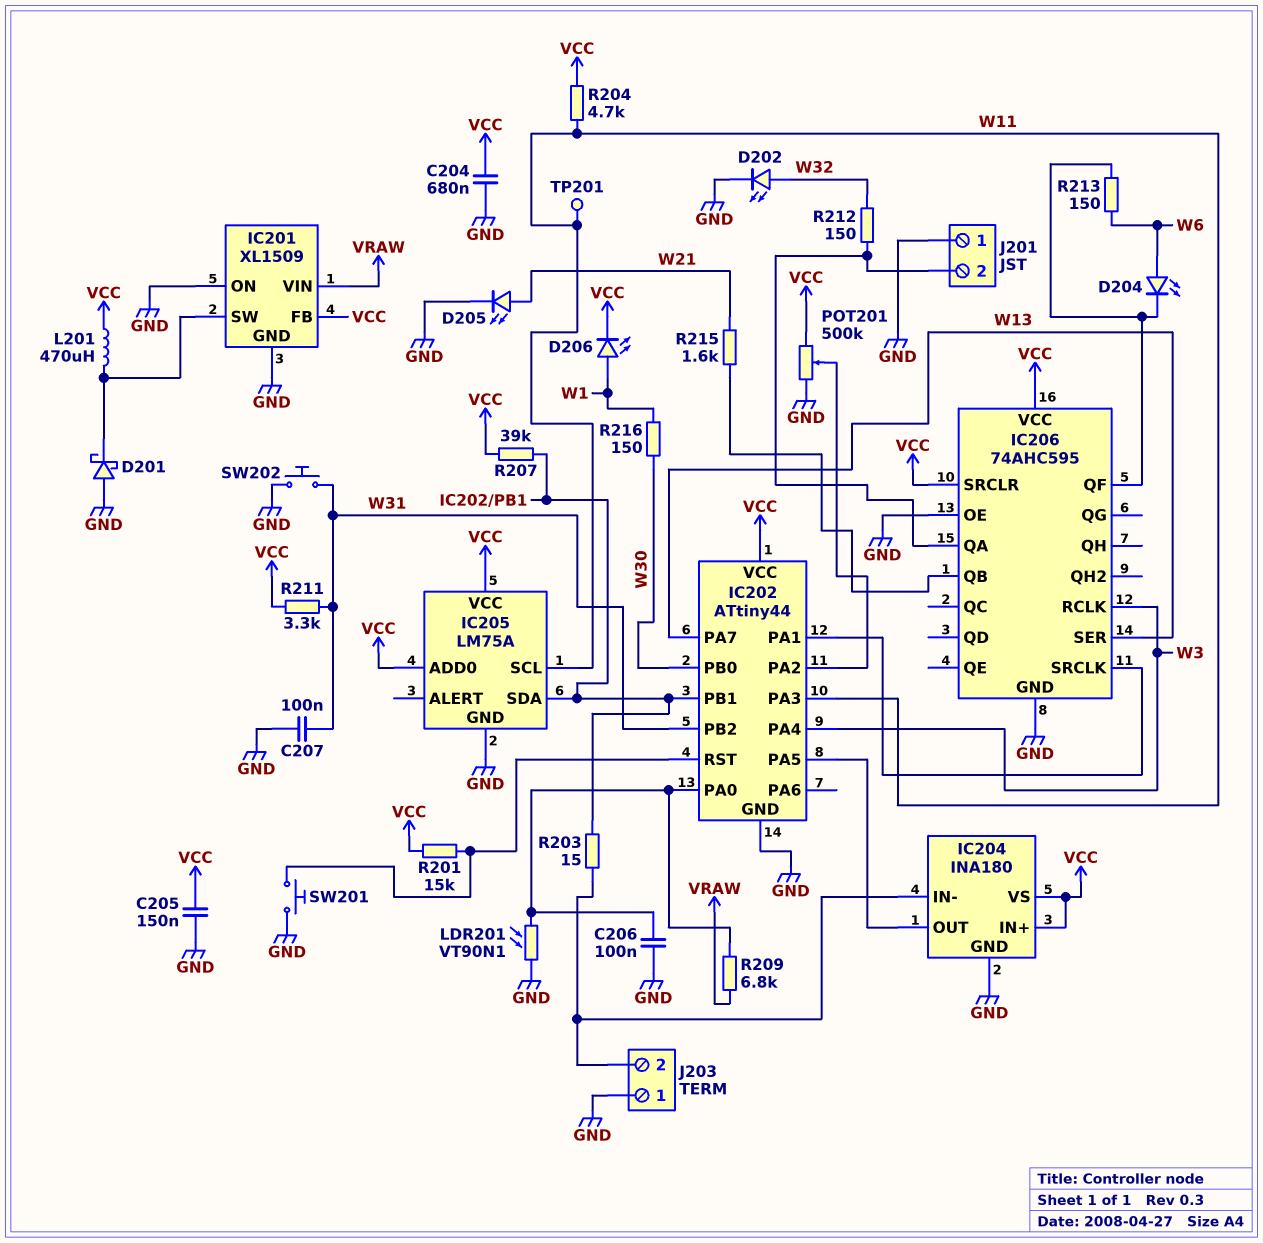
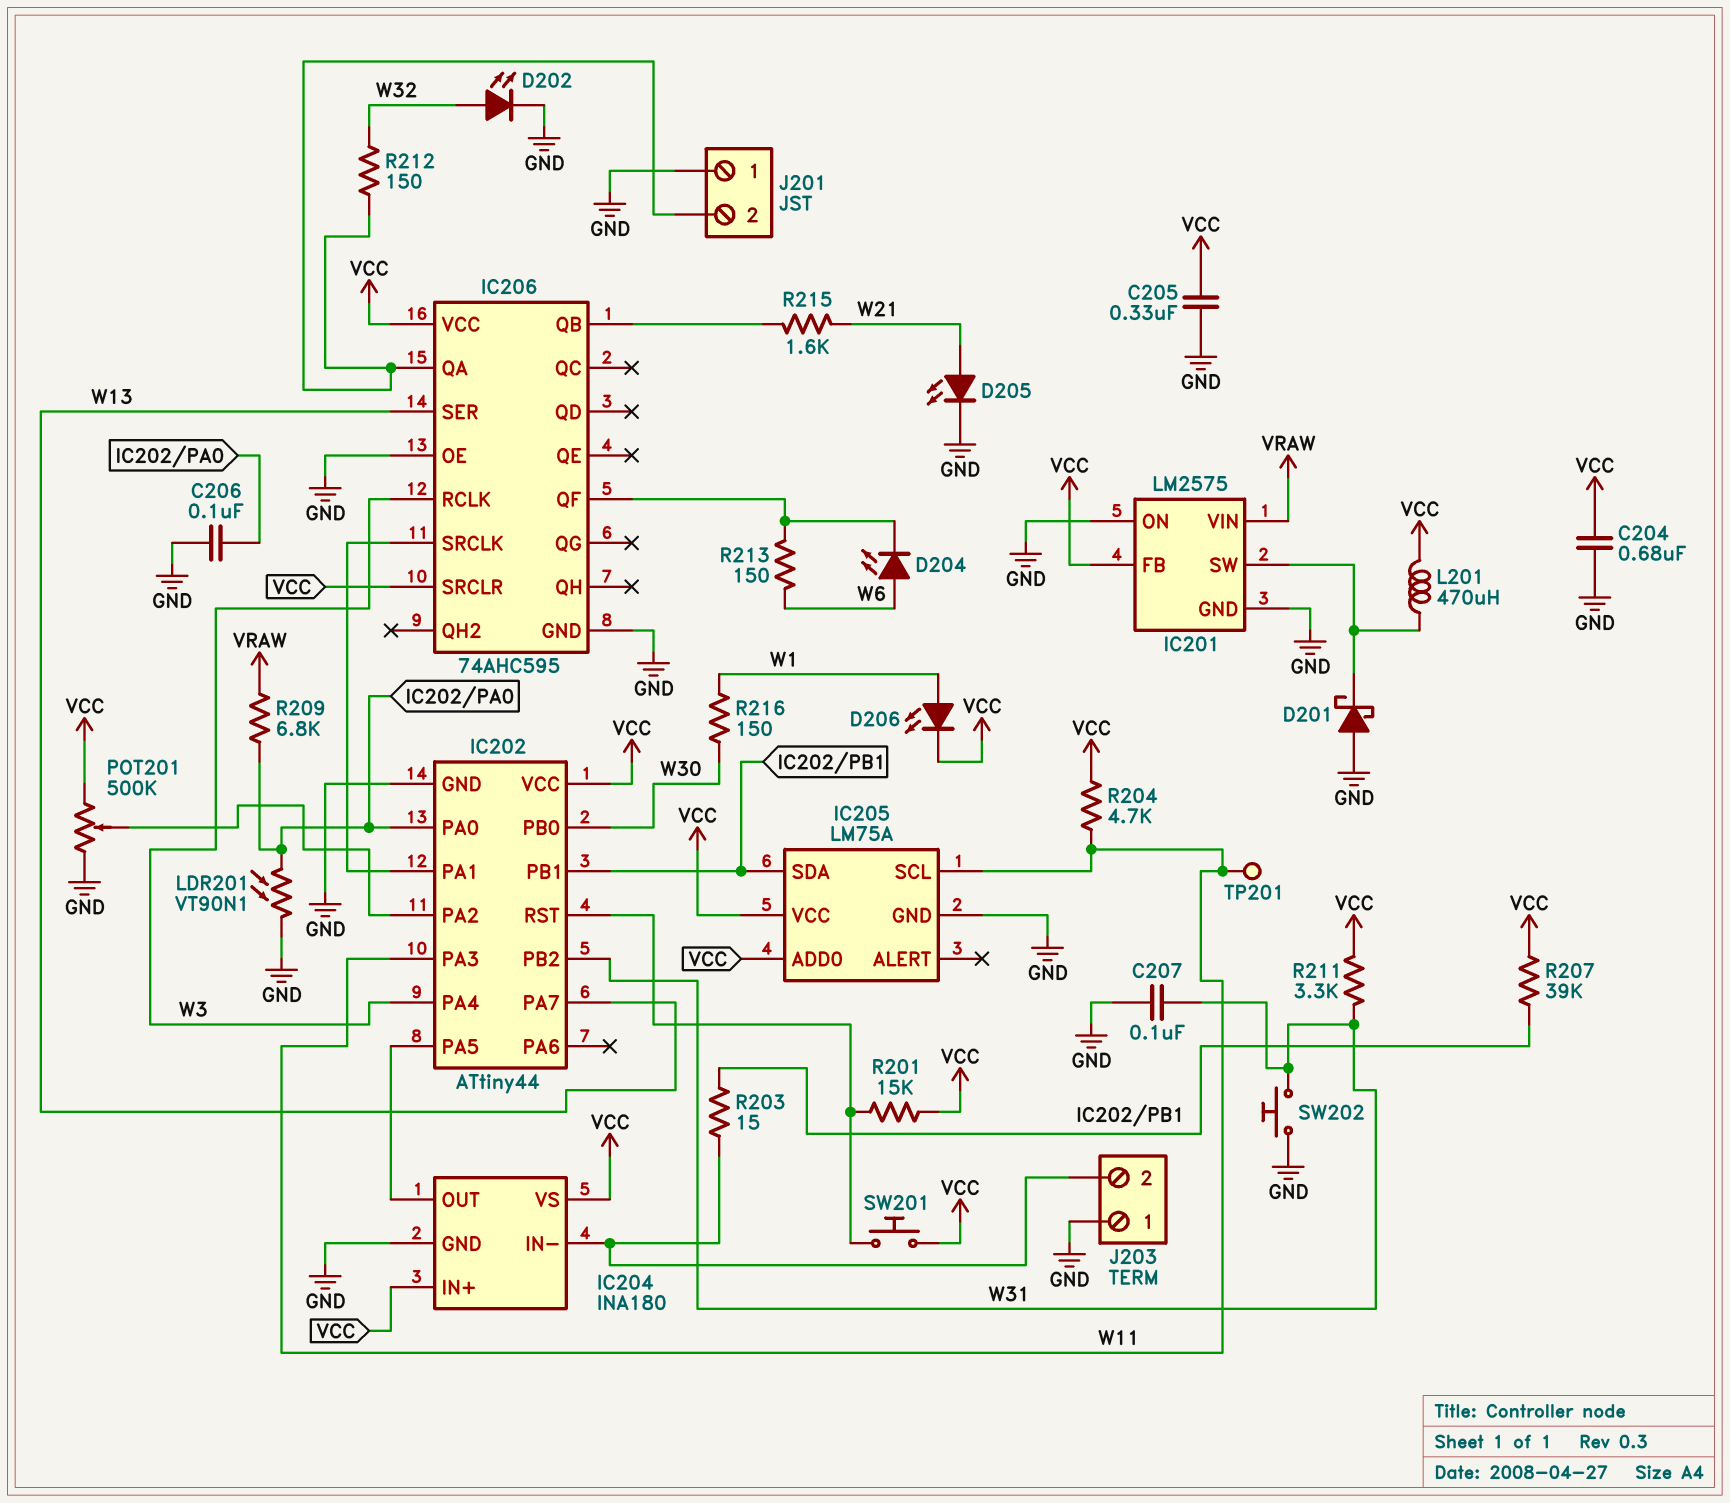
C205: 150nF (GND, VCC) -> 330nF (GND, VCC)
IC201: XL1509 -> LM2575
SW201: button (GND, IC202/RST) -> button (IC202/RST, VCC)

